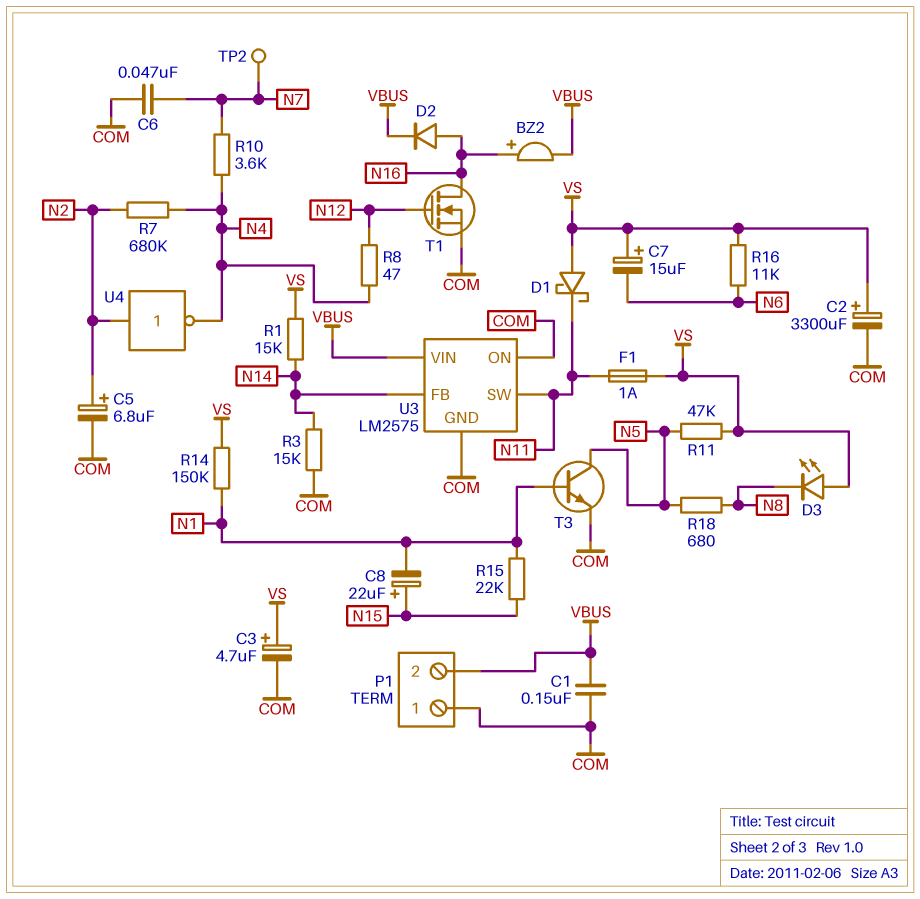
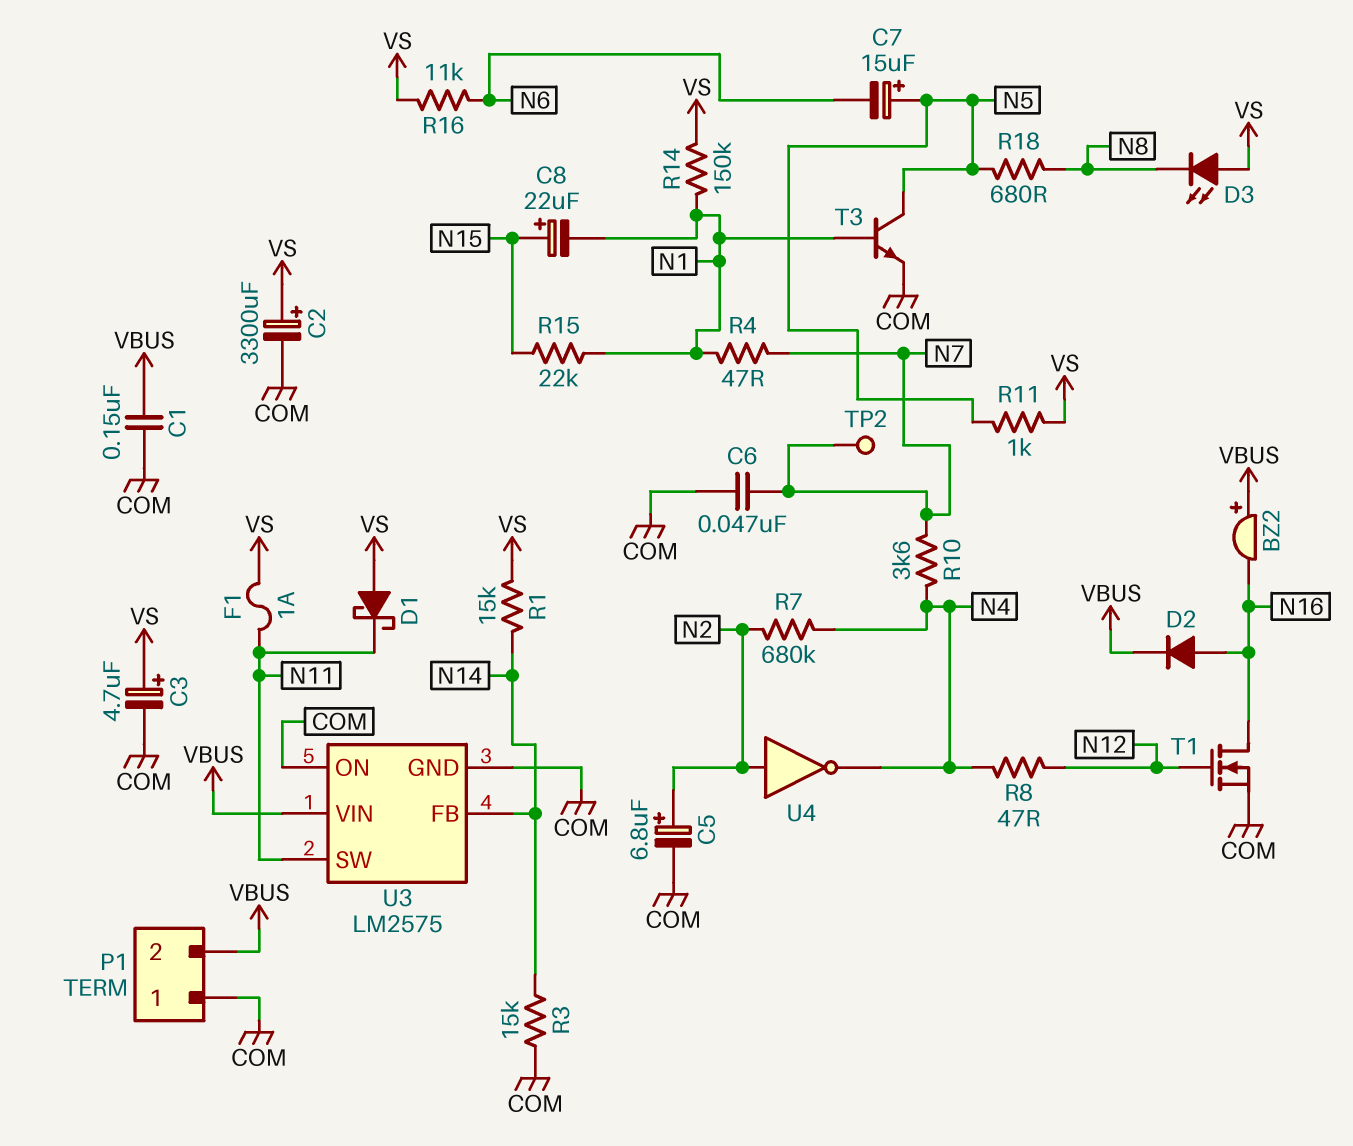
BZ2: buzzer (plus N16, minus VBUS) -> buzzer (plus VBUS, minus N16)
C7: 15uF (plus VS, minus N6) -> 15uF (plus N5, minus N6)
R4: none -> 47 (N1, N7)
R11: 47k (N5, VS) -> 1k (N5, VS)

